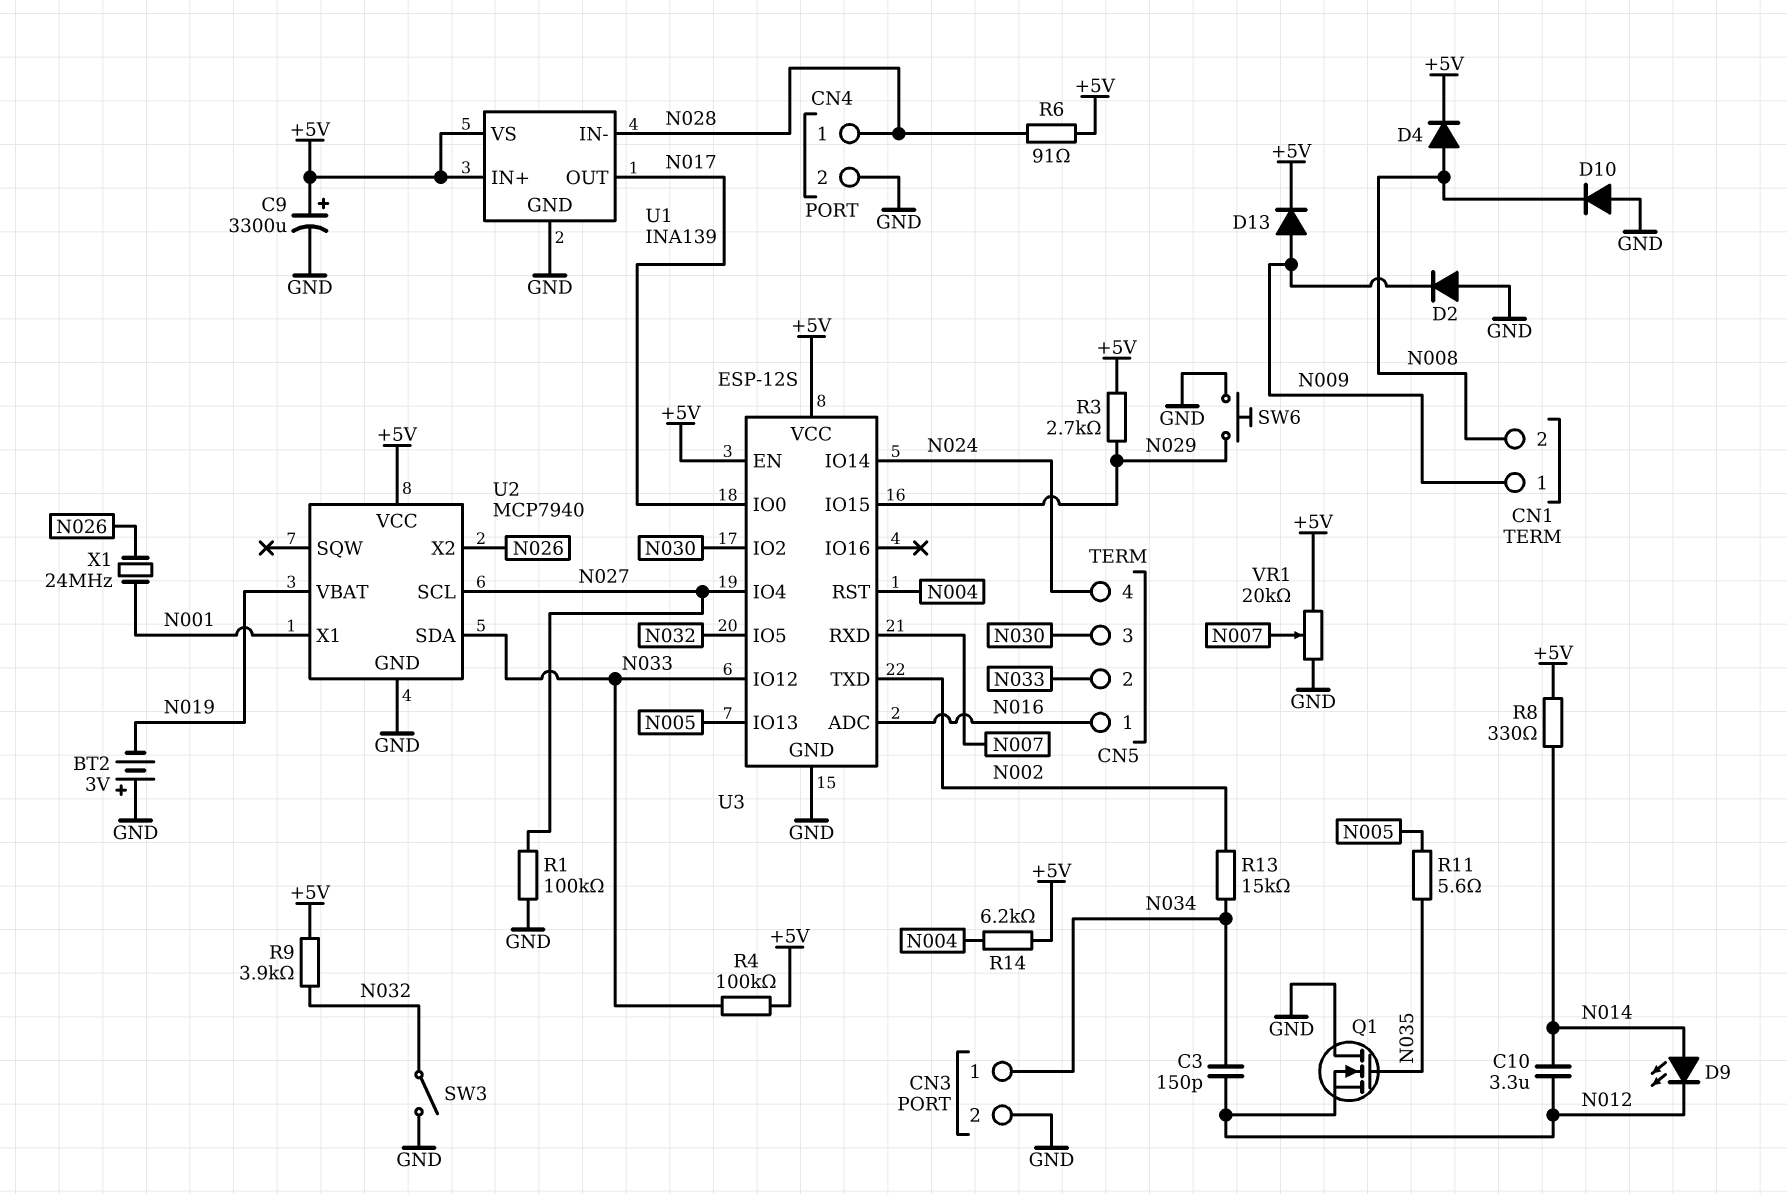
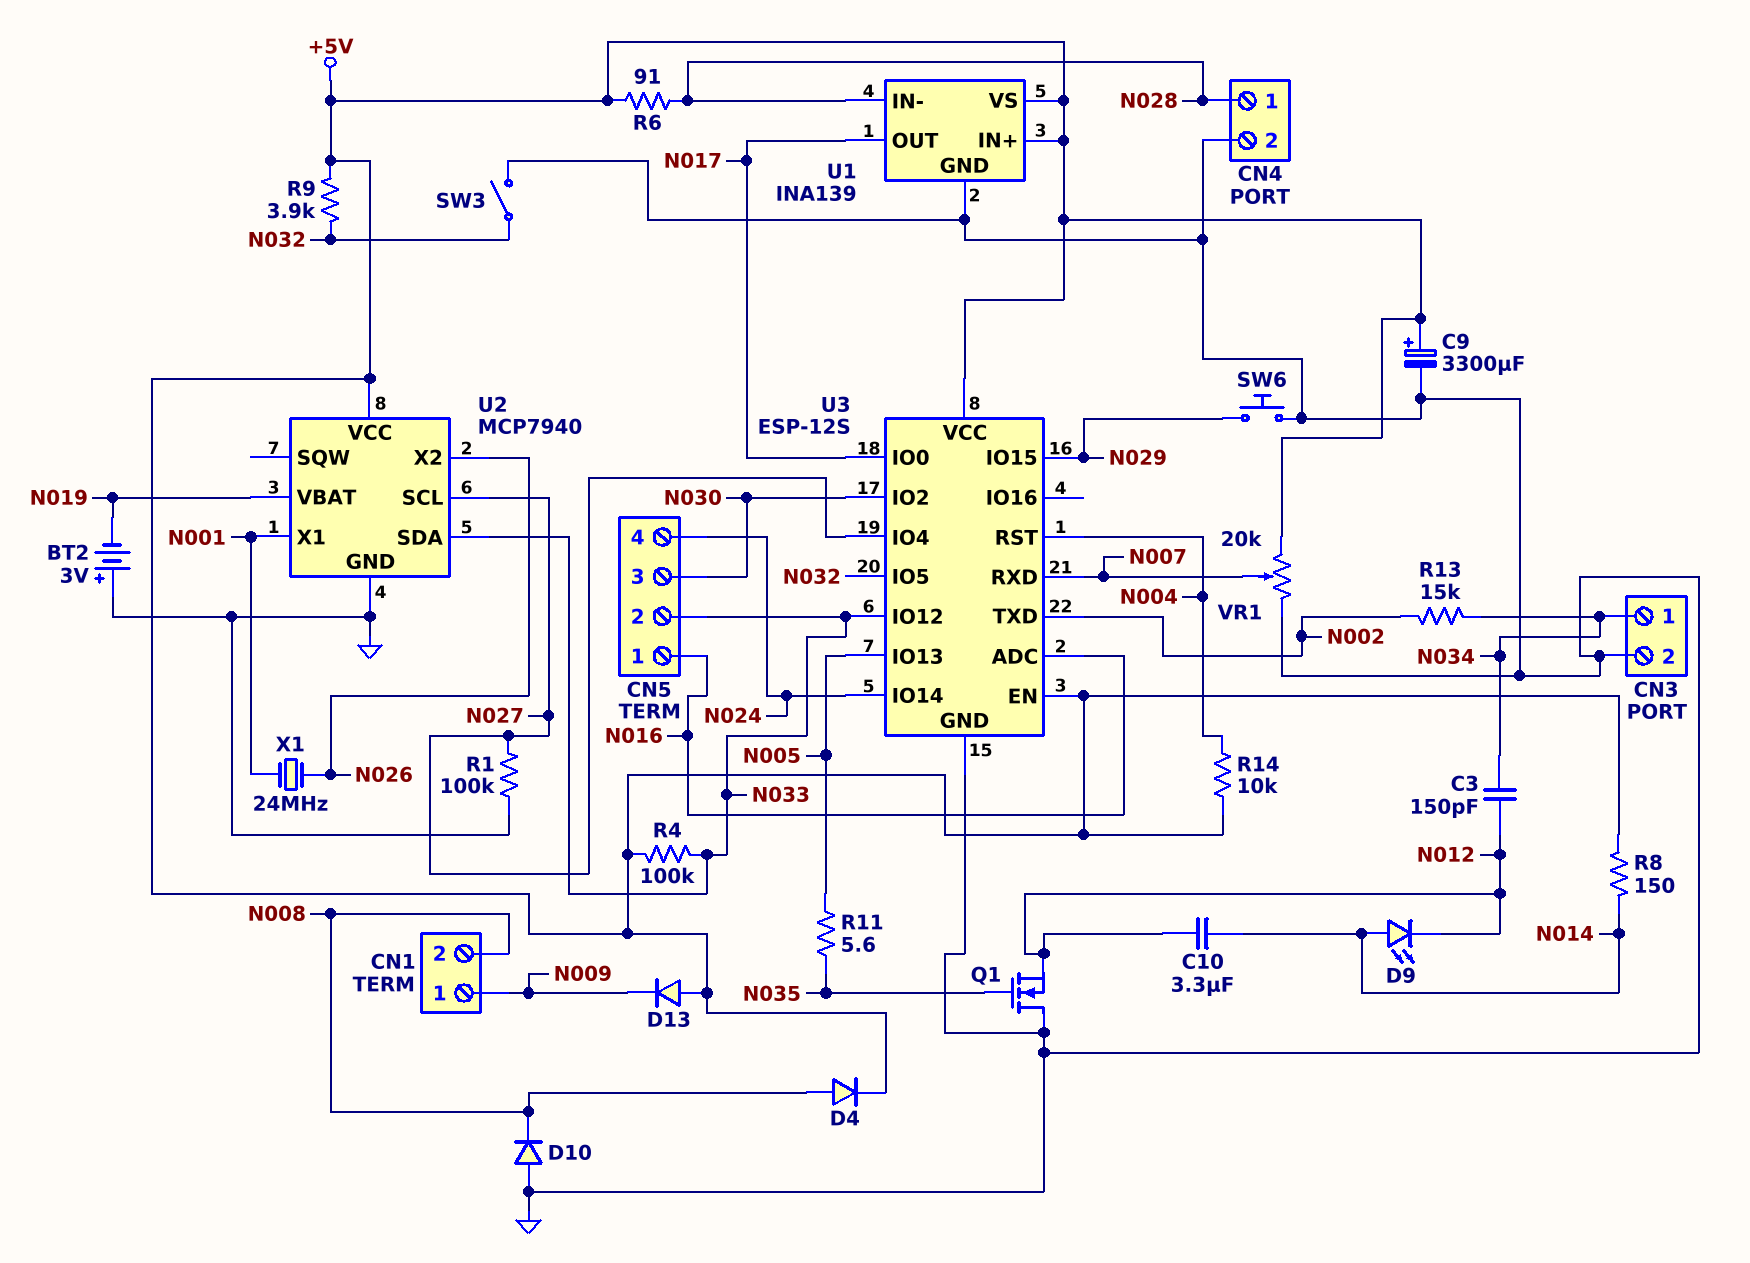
D2: diode (A GND, K N009) -> none
D13: diode (A N009, K +5V) -> diode (A +5V, K N009)
R3: 2.7k (+5V, N029) -> none
R8: 330 (+5V, N014) -> 150 (+5V, N014)
R14: 6.2k (+5V, N004) -> 10k (+5V, N004)

